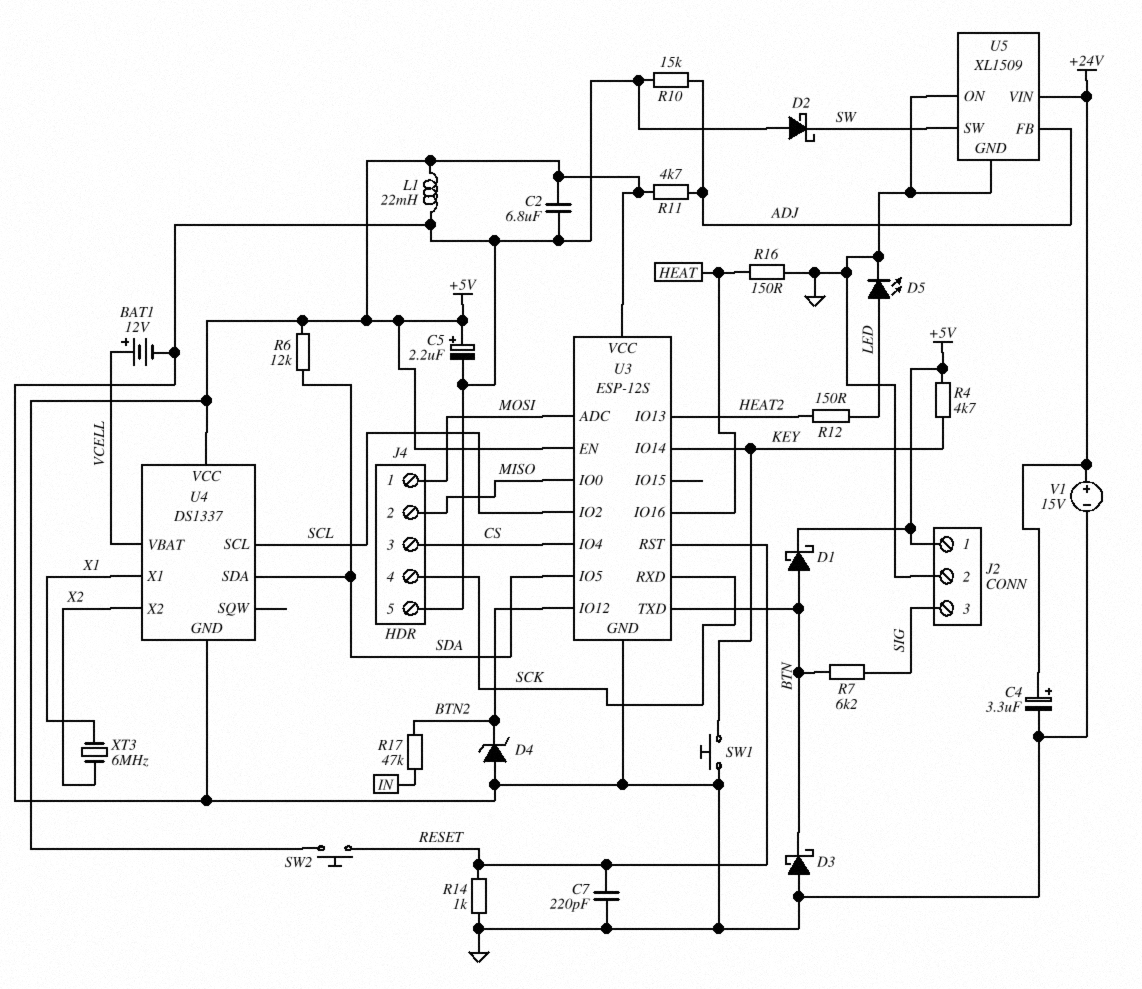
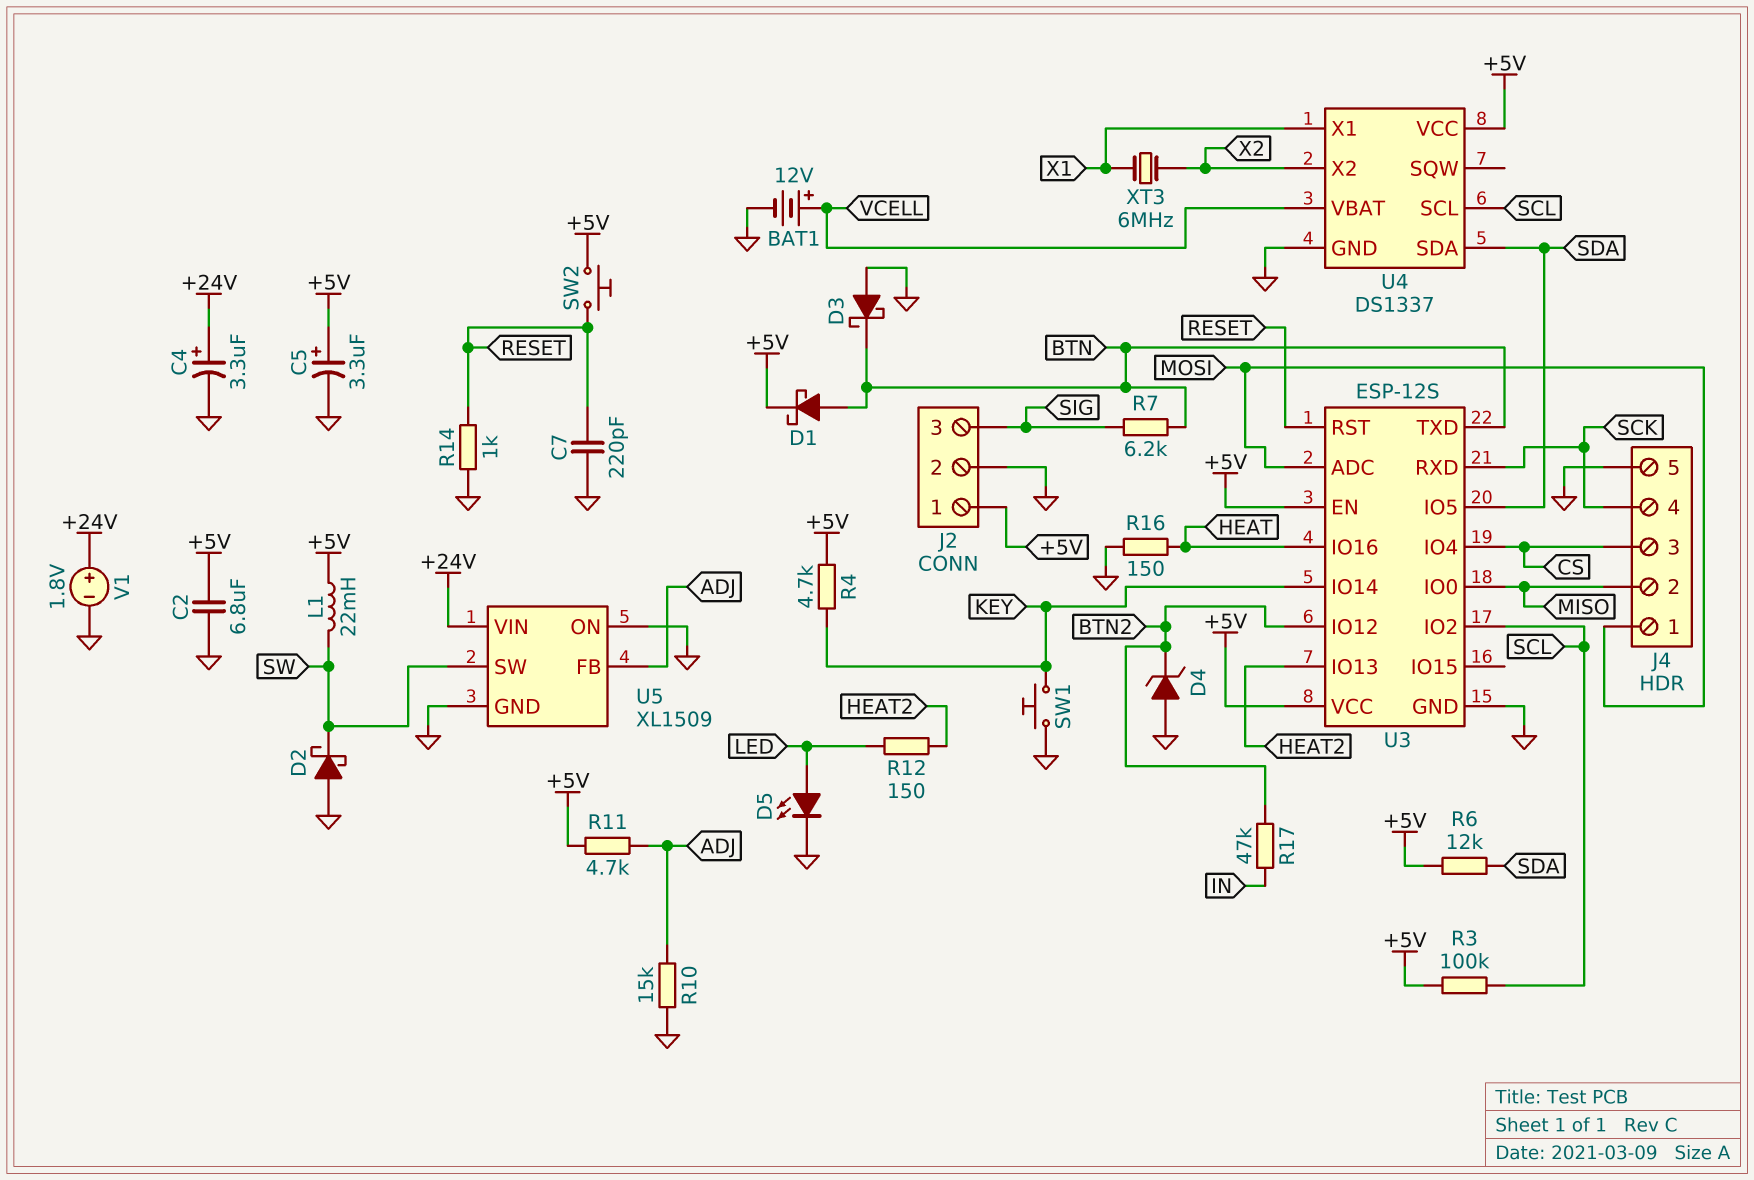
C5: 2.2uF (plus +5V, minus GND) -> 3.3uF (plus +5V, minus GND)
L1: 22mH (+5V, GND) -> 22mH (+5V, SW)
R3: none -> 100k (+5V, SCL)
V1: 15V (plus +24V, minus GND) -> 1.8V (plus +24V, minus GND)

